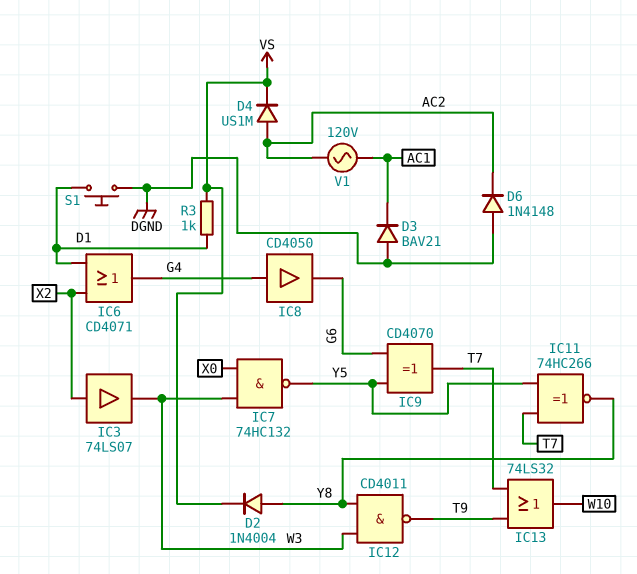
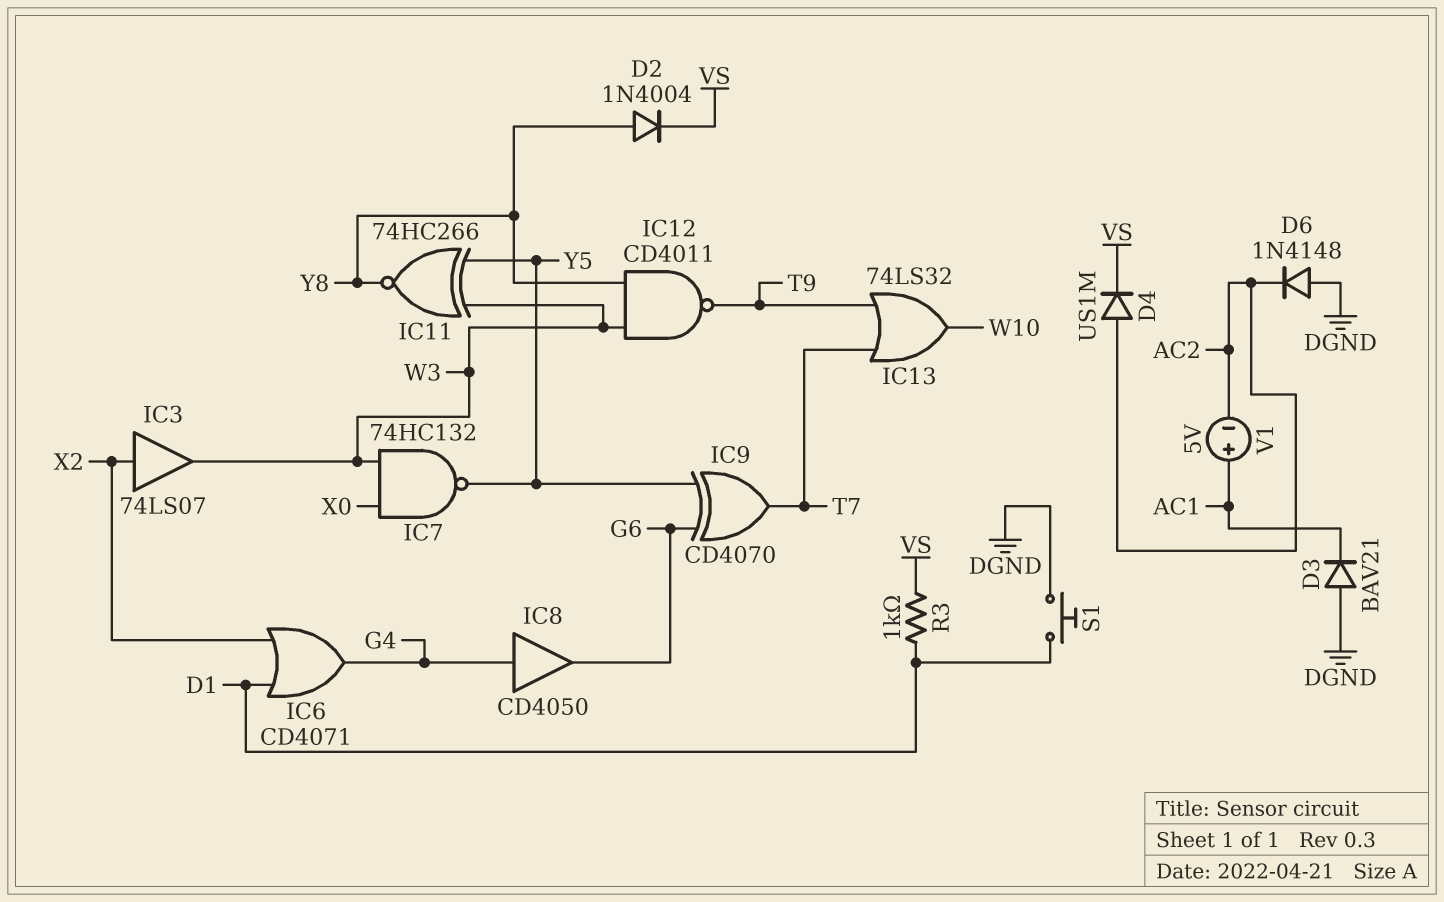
IC11: XNOR 74HC266 (in T7, in Y5, out Y8) -> XNOR 74HC266 (in W3, in Y5, out Y8)
V1: AC 120V (AC1, AC2) -> 5V (plus AC1, minus AC2)

